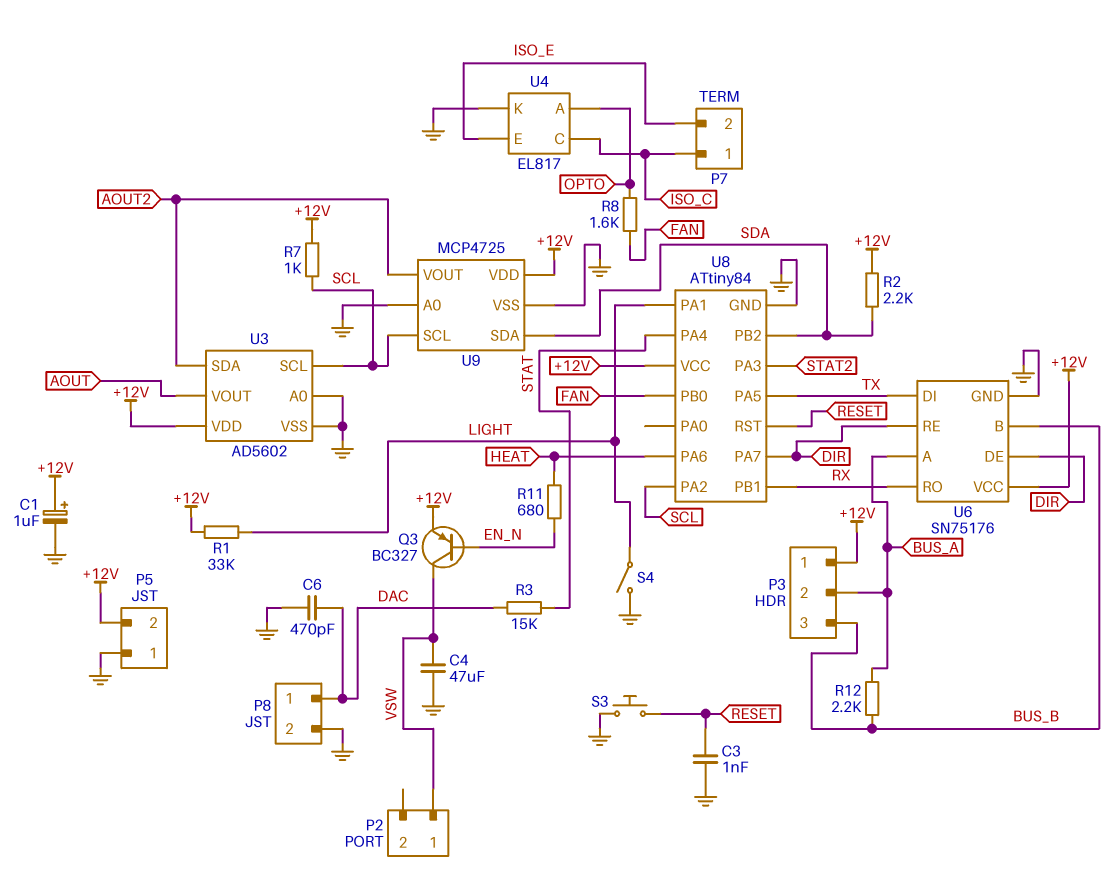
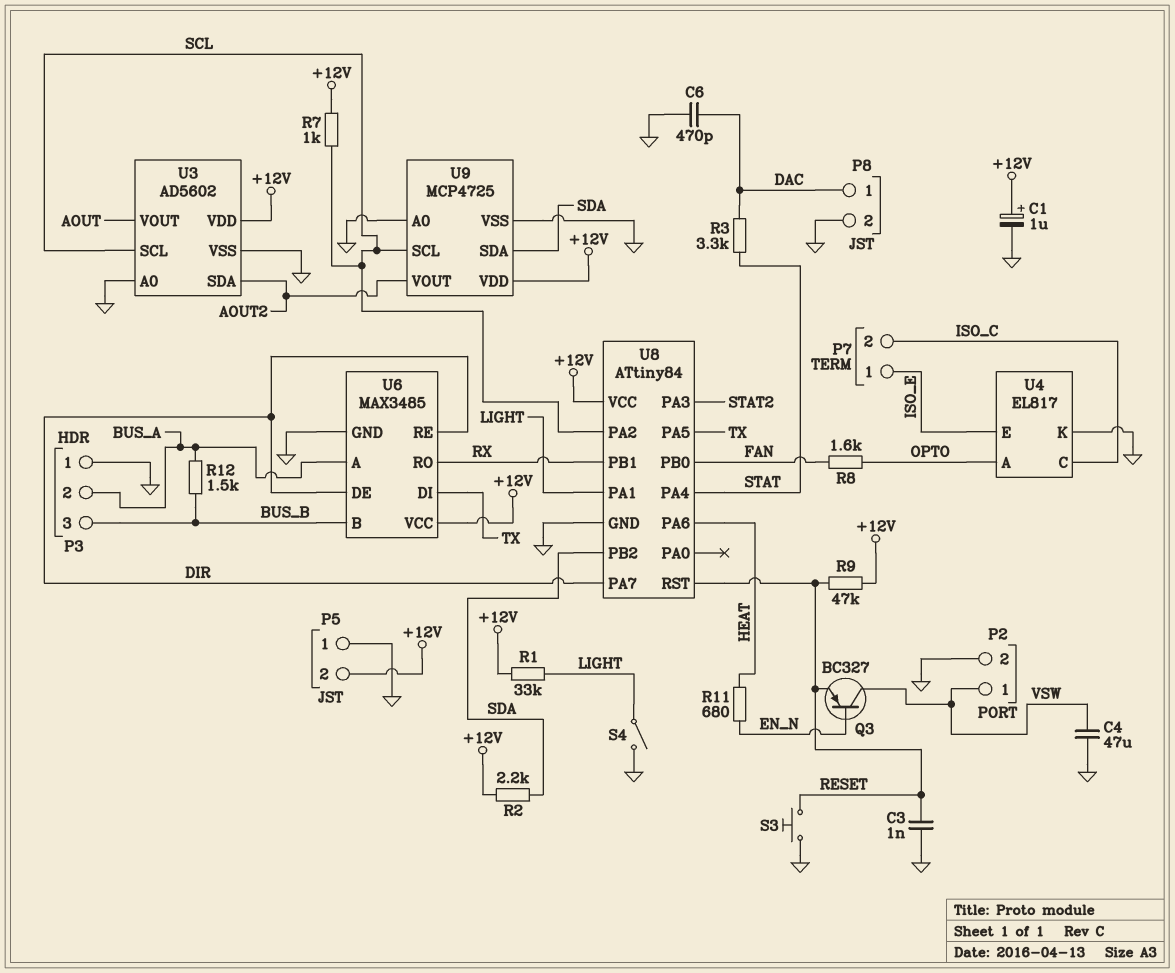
P2 pin 2: none -> GND
P3 pin 1: +12V -> GND
P7 pin 1: ISO_C -> ISO_E
P7 pin 2: ISO_E -> ISO_C
Q3: PNP BC327 (B EN_N, C VSW, E +12V) -> PNP BC327 (B EN_N, C VSW, E RESET)
R3: 15k (DAC, STAT) -> 3.3k (DAC, STAT)
R9: none -> 47k (+12V, RESET)
R12: 2.2k (BUS_A, BUS_B) -> 1.5k (BUS_A, BUS_B)
U6: SN75176 -> MAX3485

